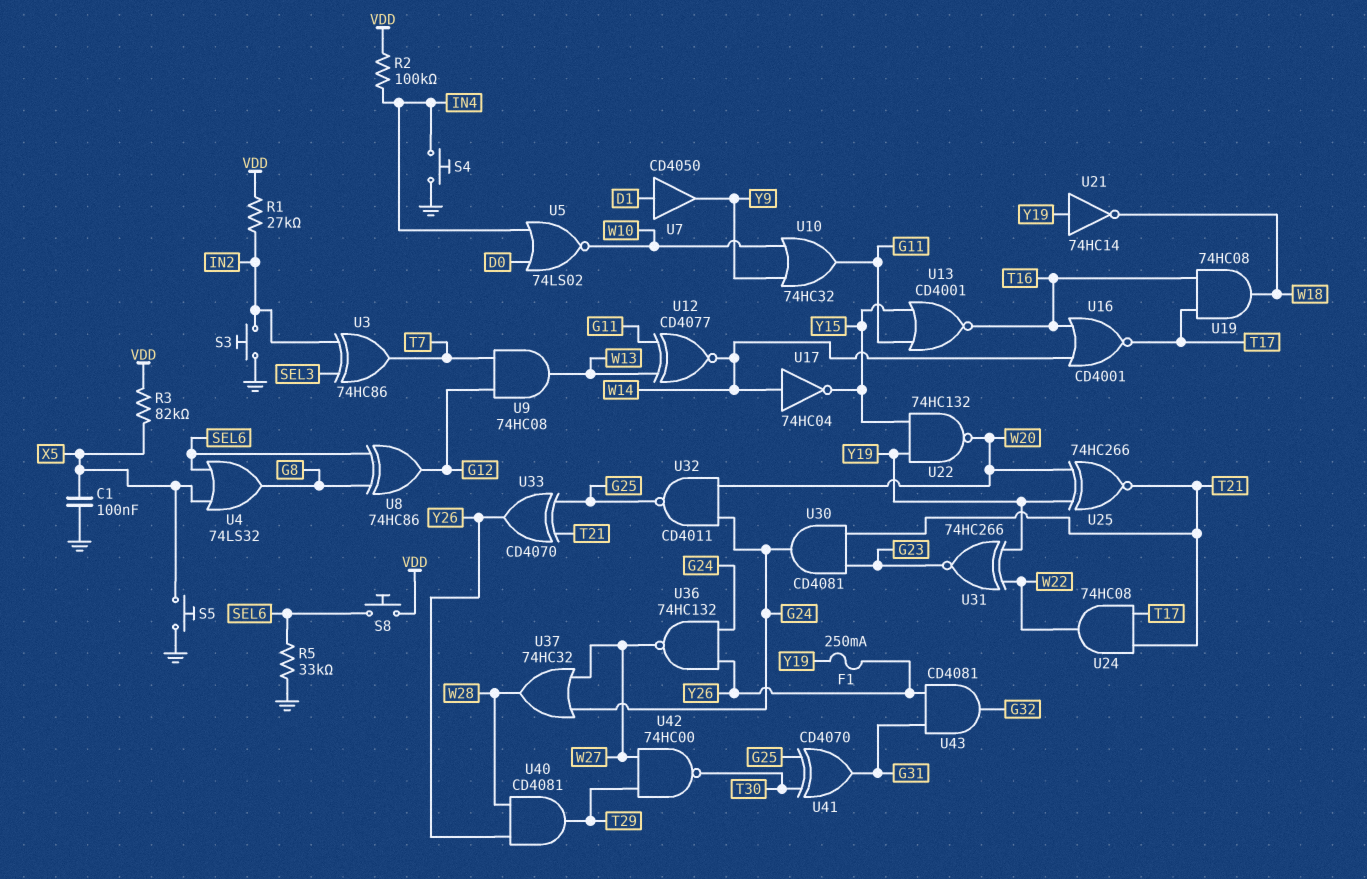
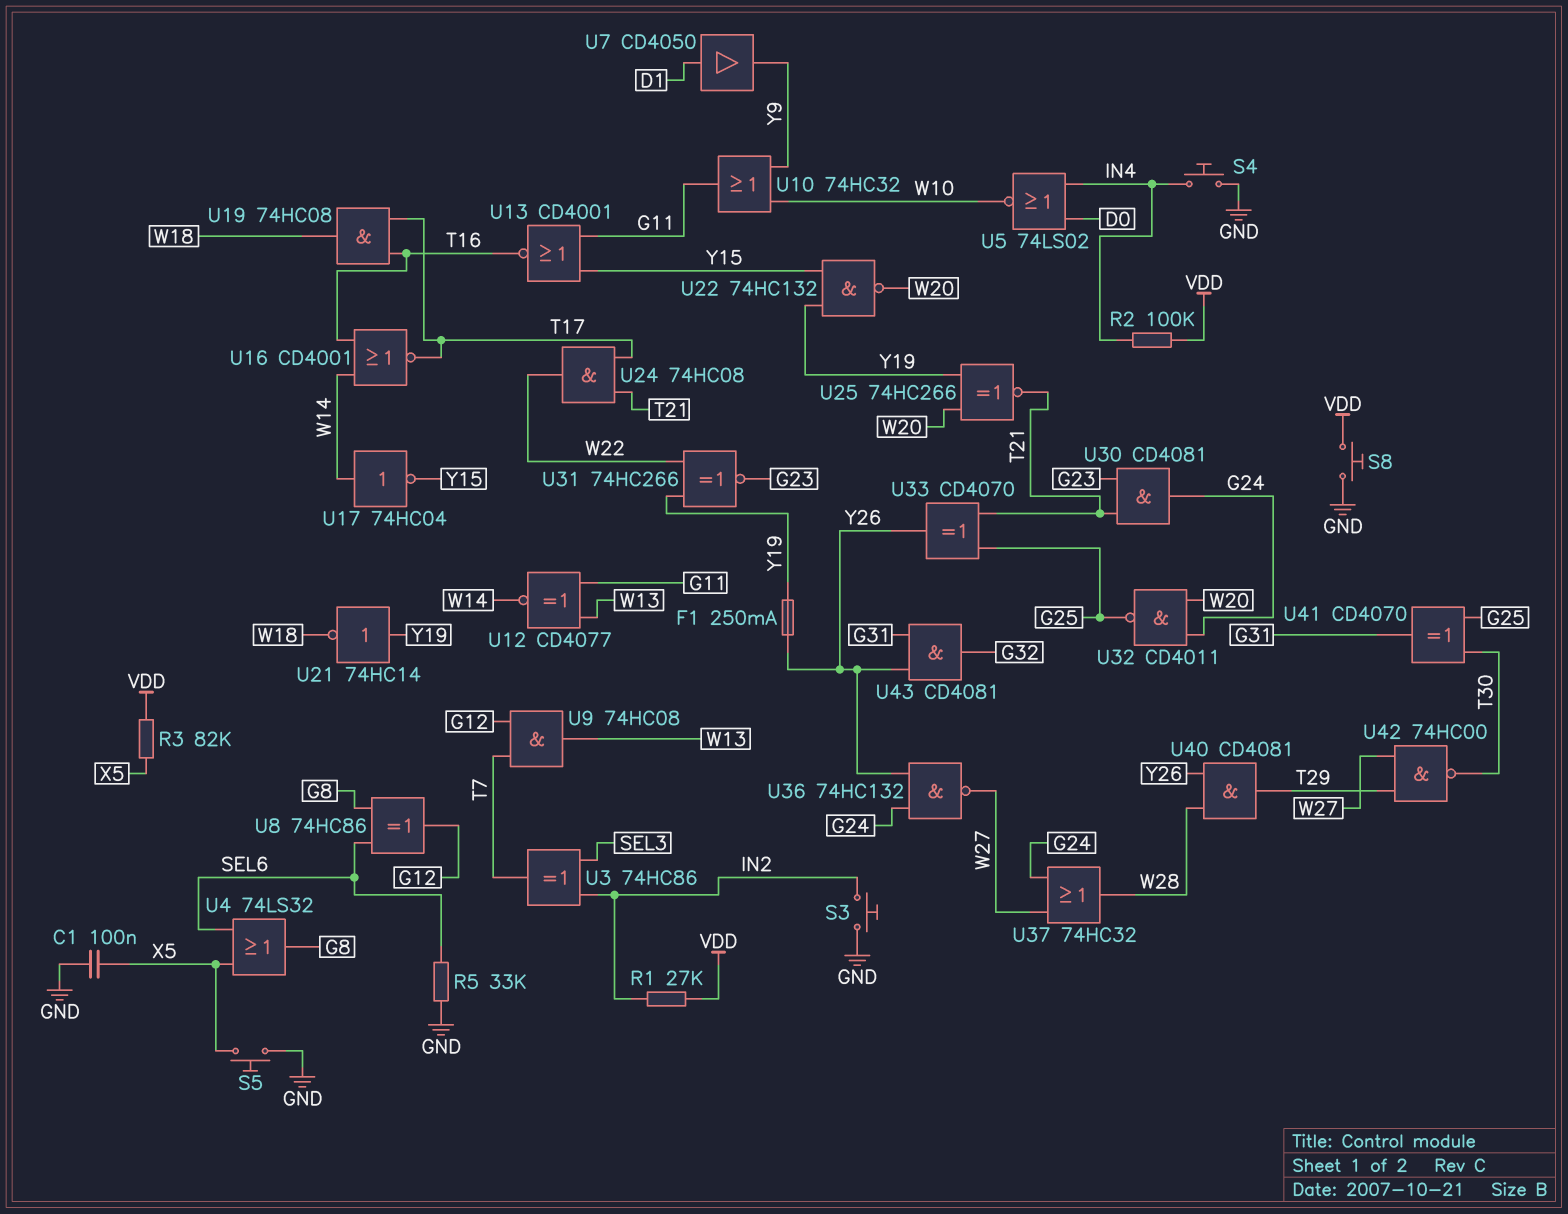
S8: button (SEL6, VDD) -> button (GND, VDD)

